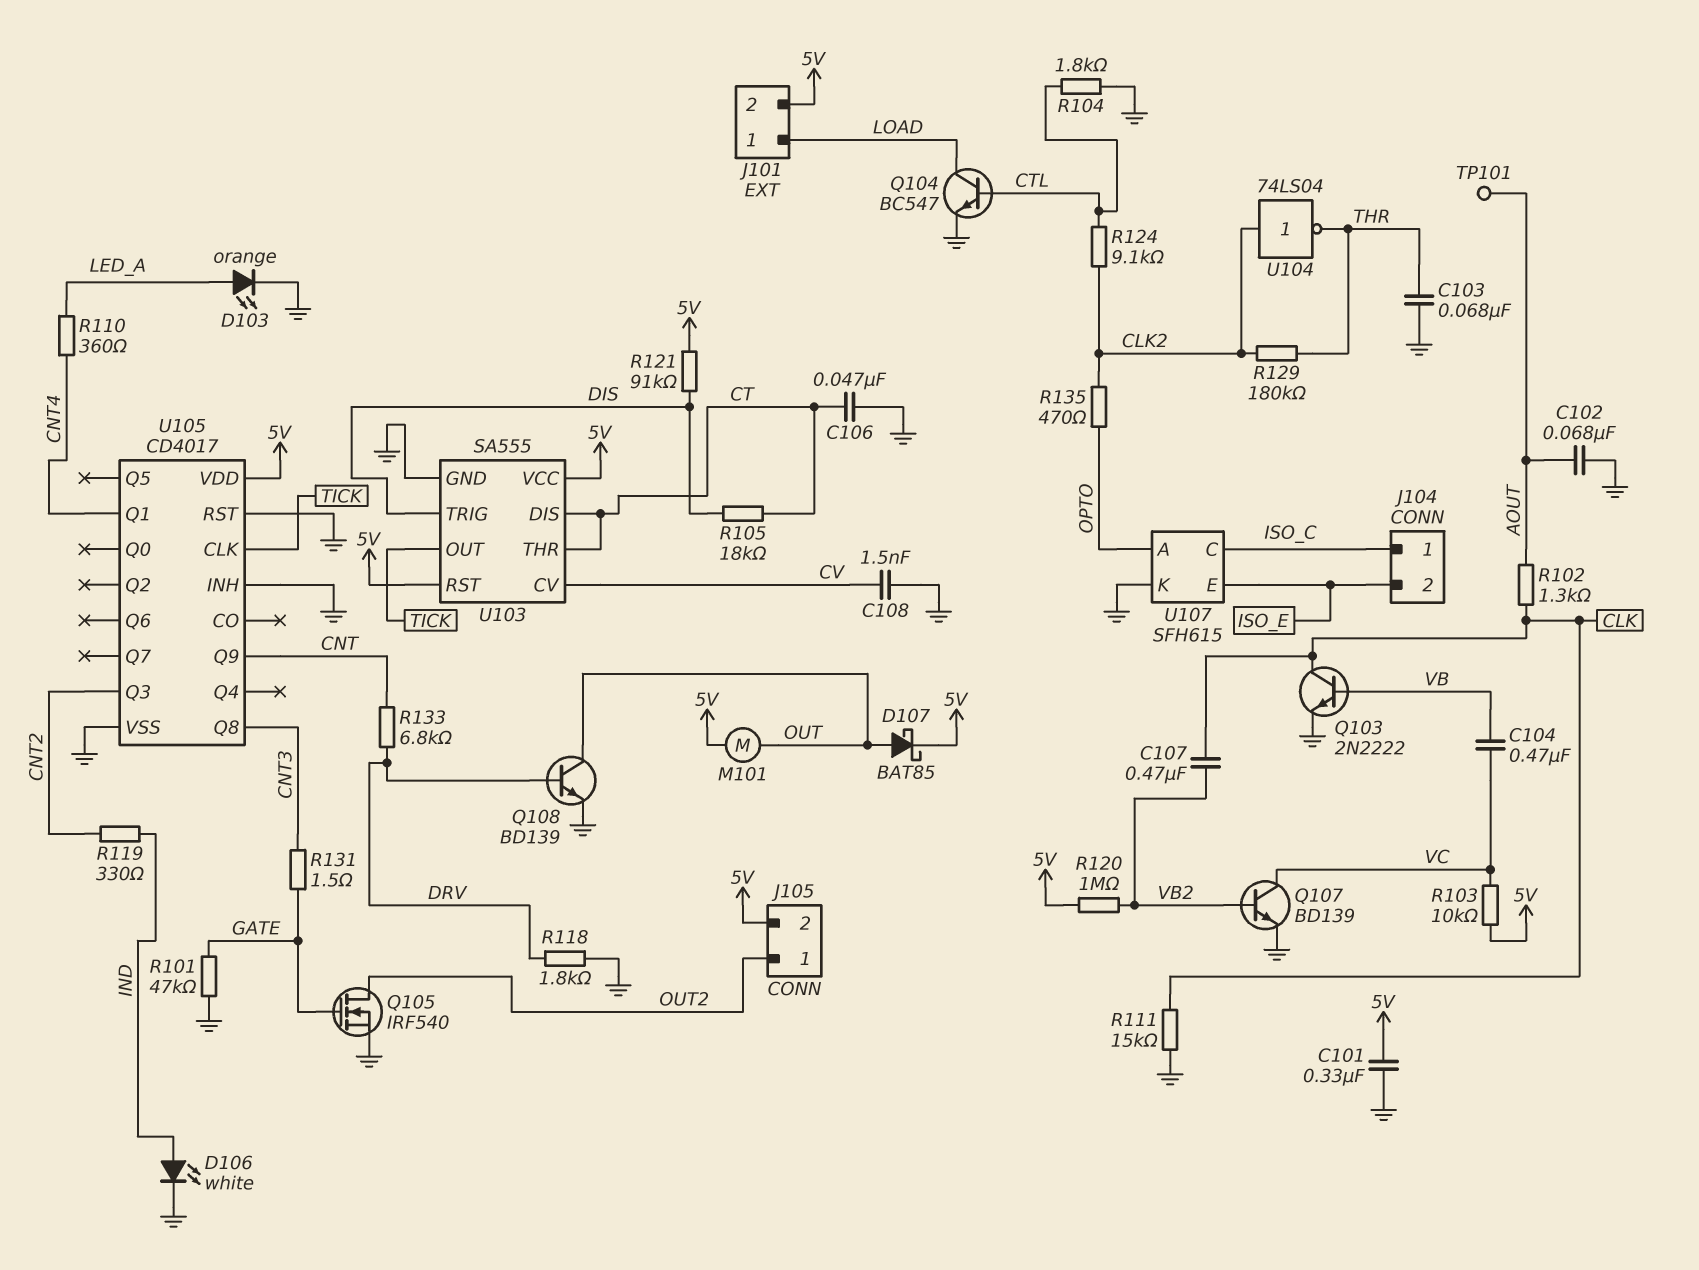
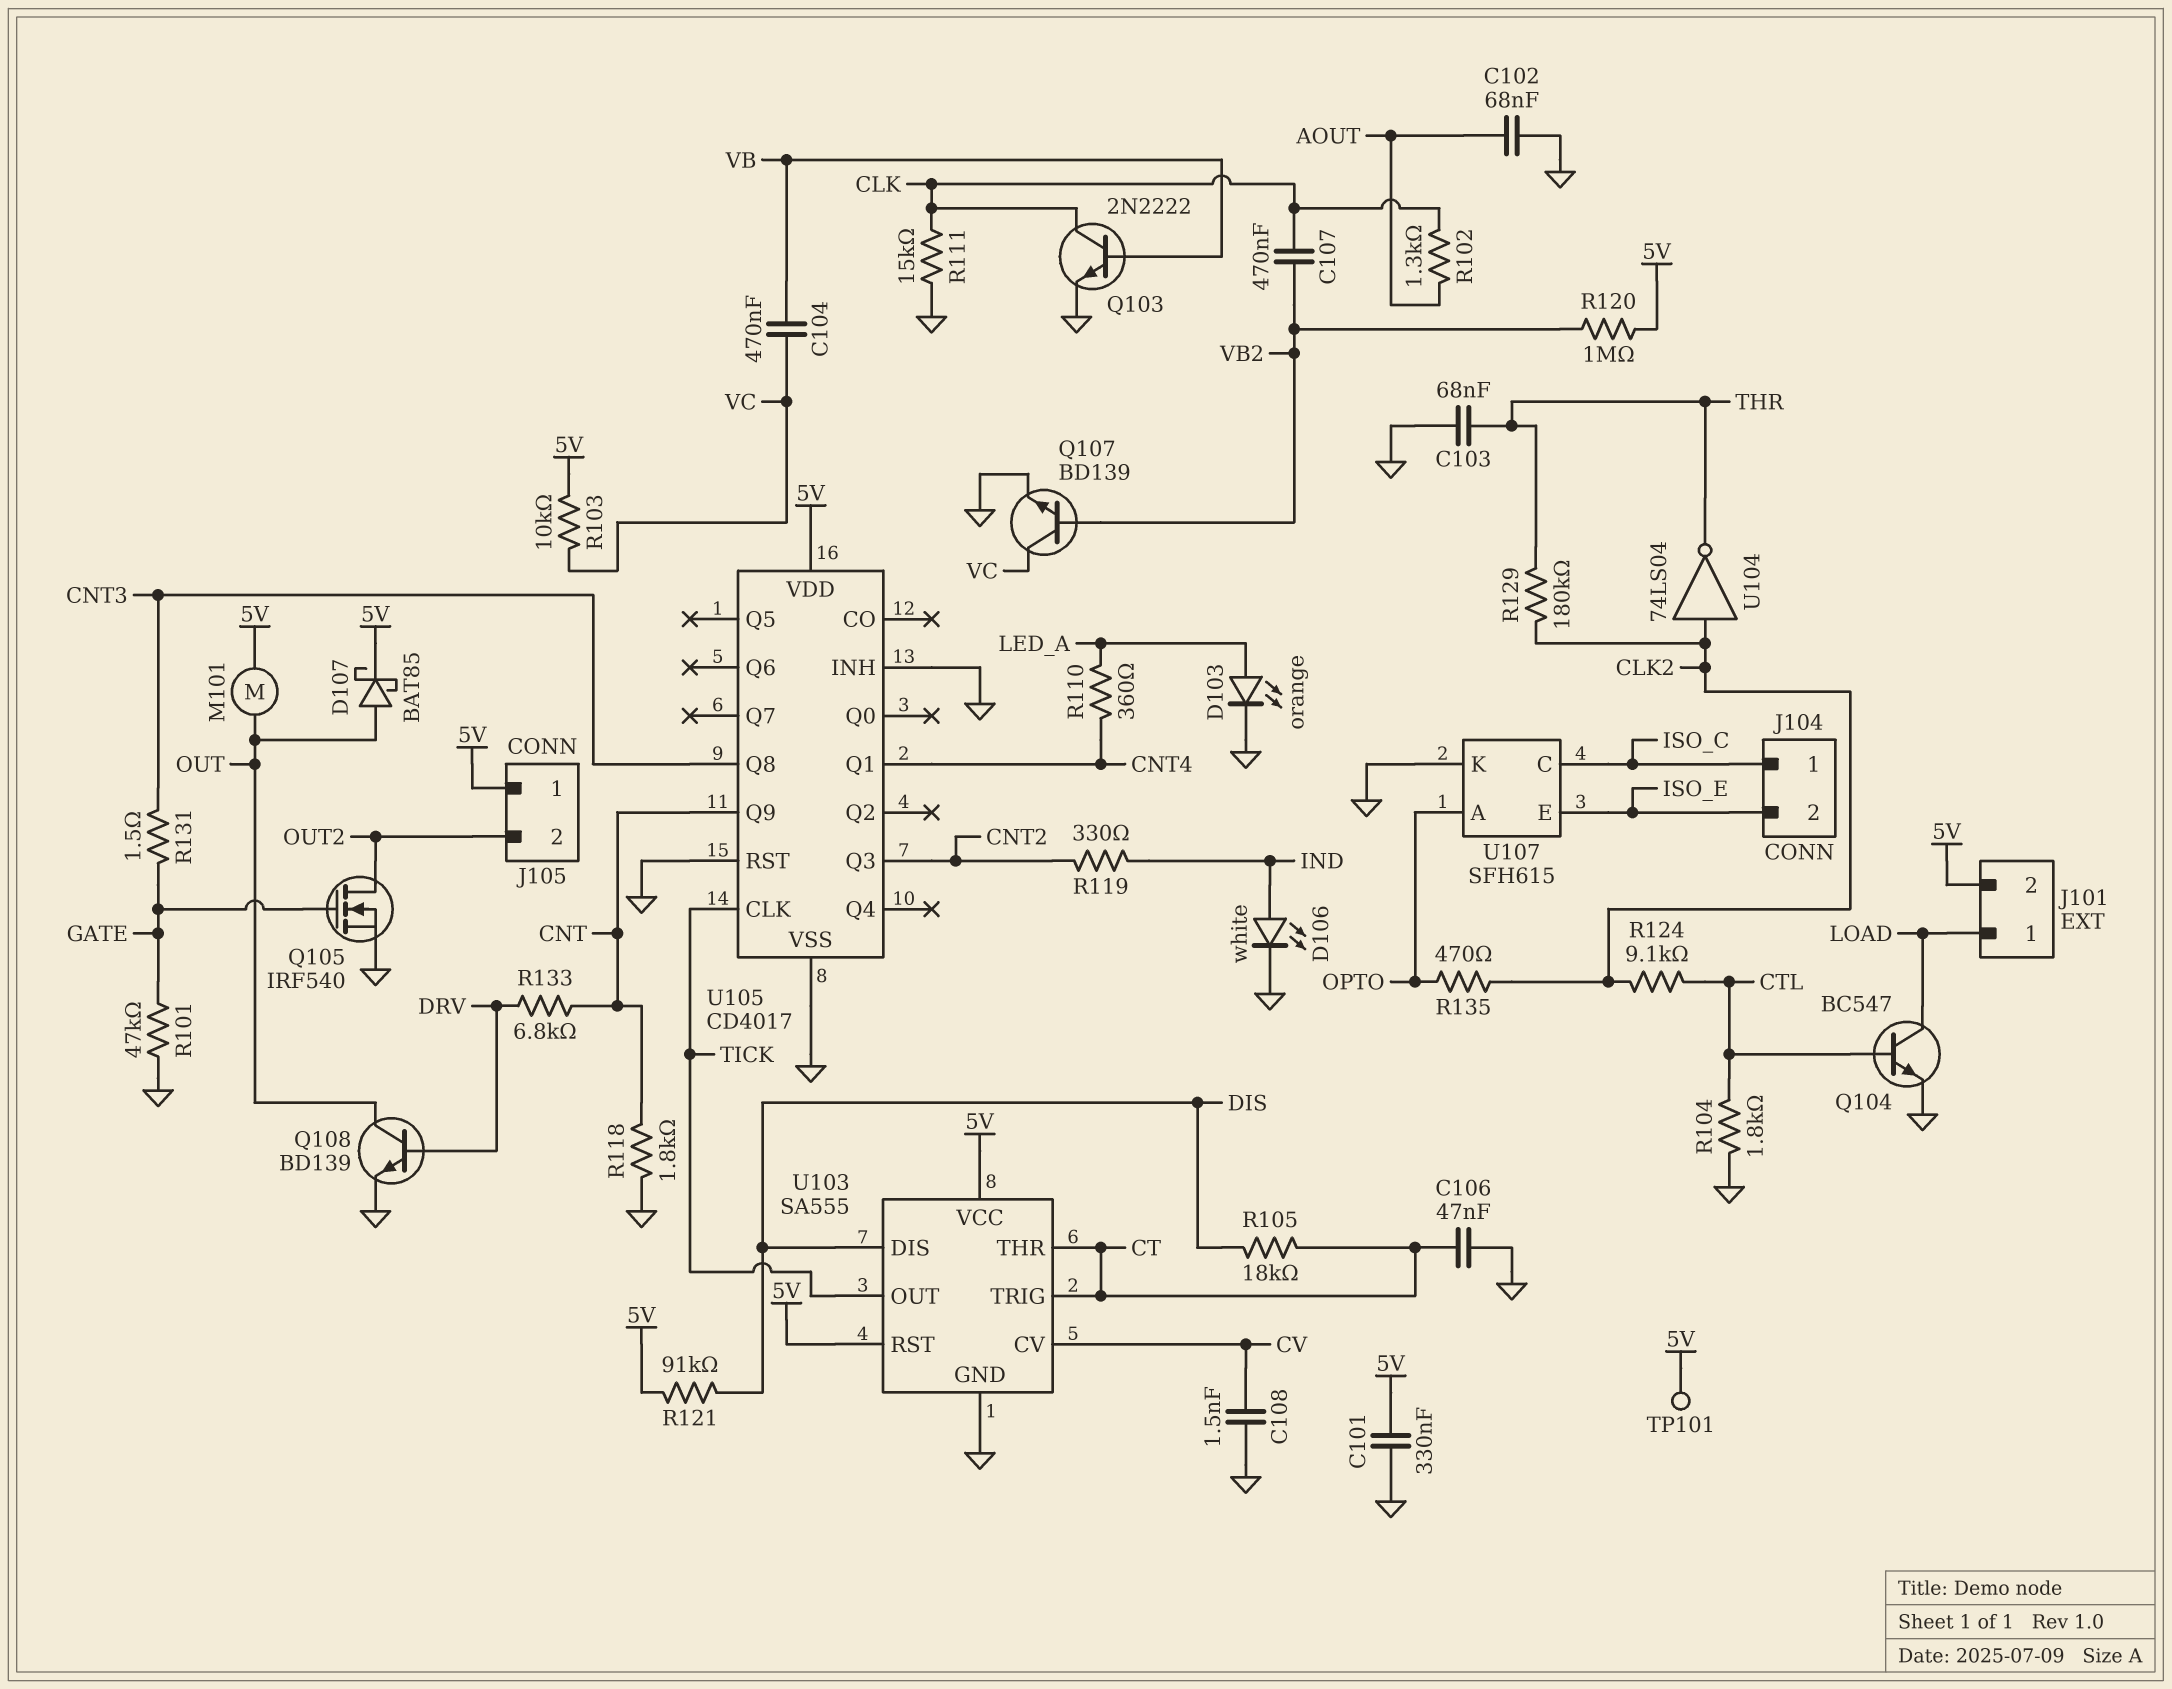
J105 pin 1: OUT2 -> 5V
J105 pin 2: 5V -> OUT2
R118: 1.8k (DRV, GND) -> 1.8k (CNT, GND)
TP101: test point (AOUT) -> test point (5V)
U103 pin DIS: CT -> DIS
U103 pin TRIG: DIS -> CT

